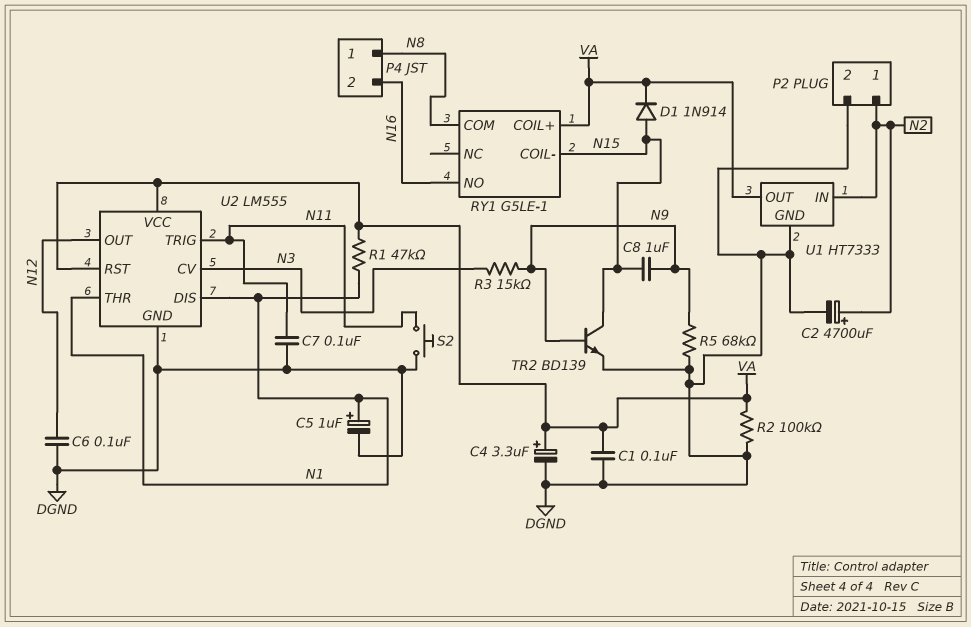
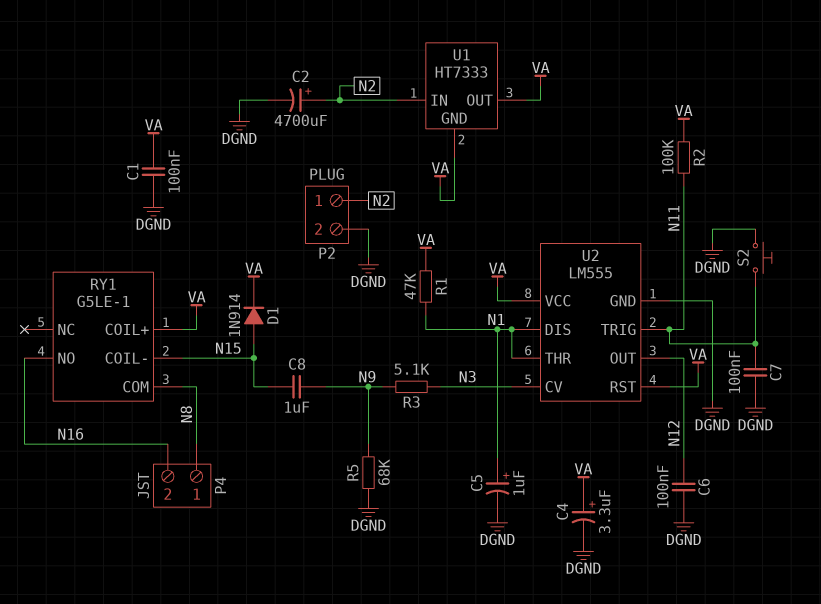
R2: 100k (DGND, VA) -> 100k (N11, VA)
R3: 15k (N3, N9) -> 5.1k (N3, N9)
TR2: NPN BD139 (B N9, C N15, E DGND) -> none
U1 pin GND: DGND -> VA

